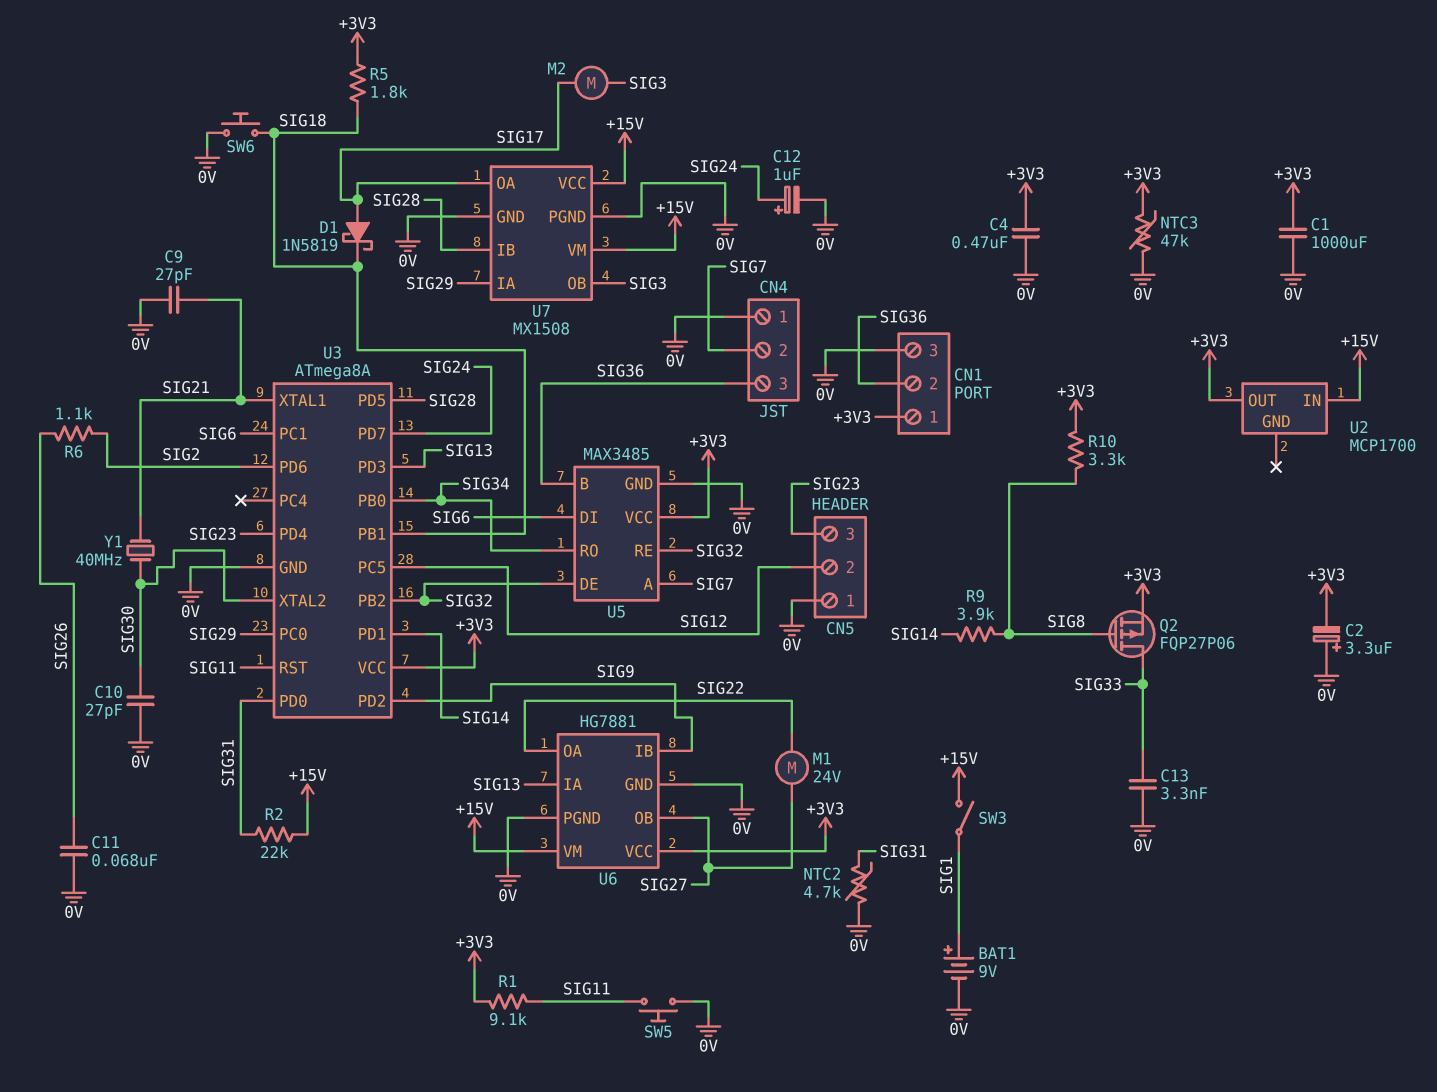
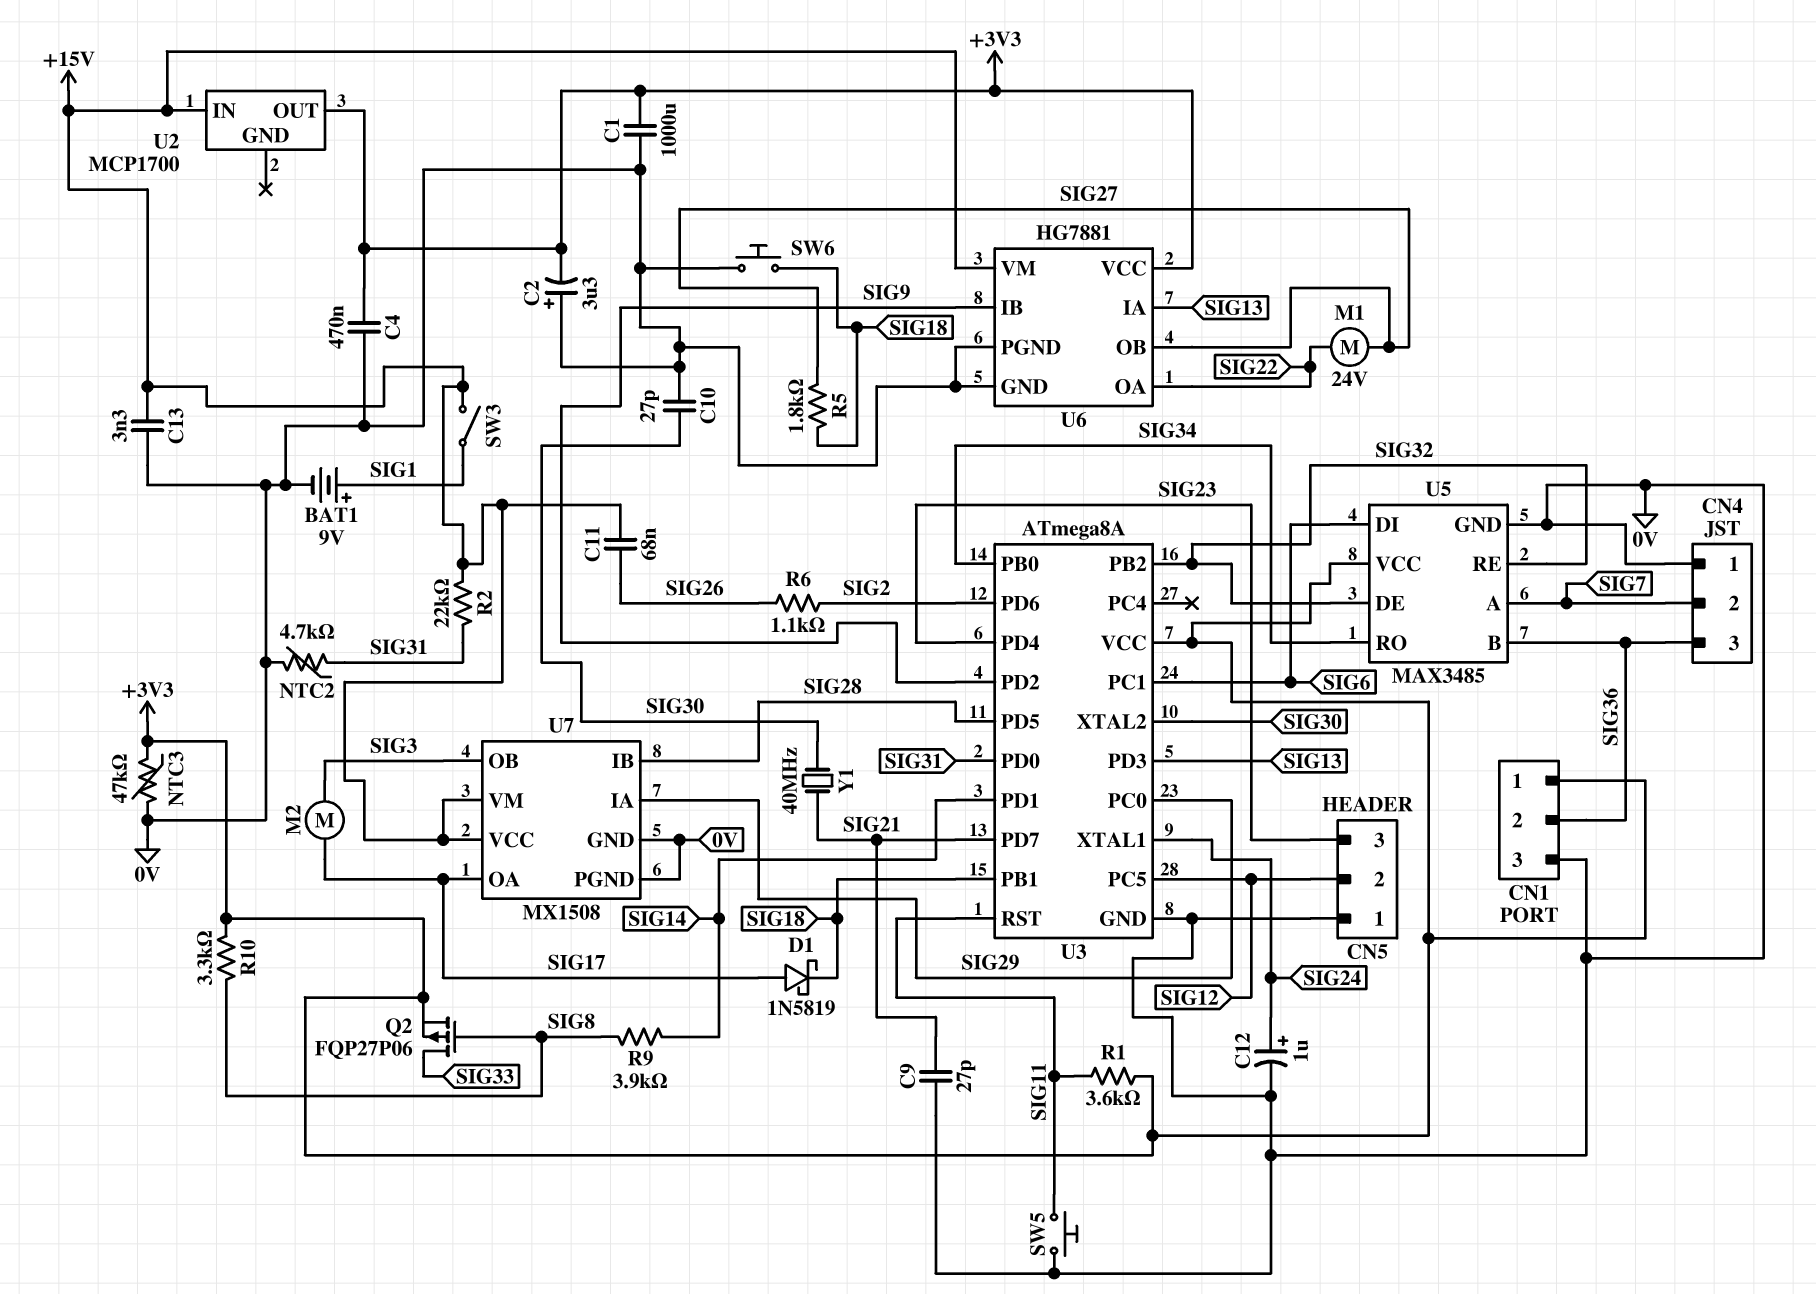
C11: 68nF (0V, SIG26) -> 68nF (+15V, SIG26)
C13: 3.3nF (0V, SIG33) -> 3.3nF (+15V, 0V)
R1: 9.1k (+3V3, SIG11) -> 3.6k (+3V3, SIG11)
R5: 1.8k (+3V3, SIG18) -> 1.8k (SIG18, SIG27)
U3 pin PD7: SIG24 -> SIG21
U3 pin XTAL1: SIG21 -> SIG24

